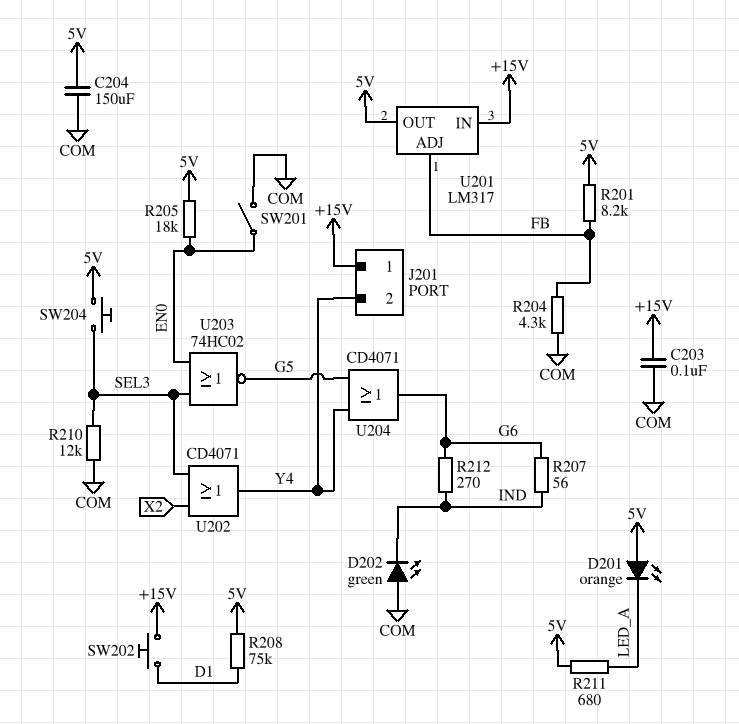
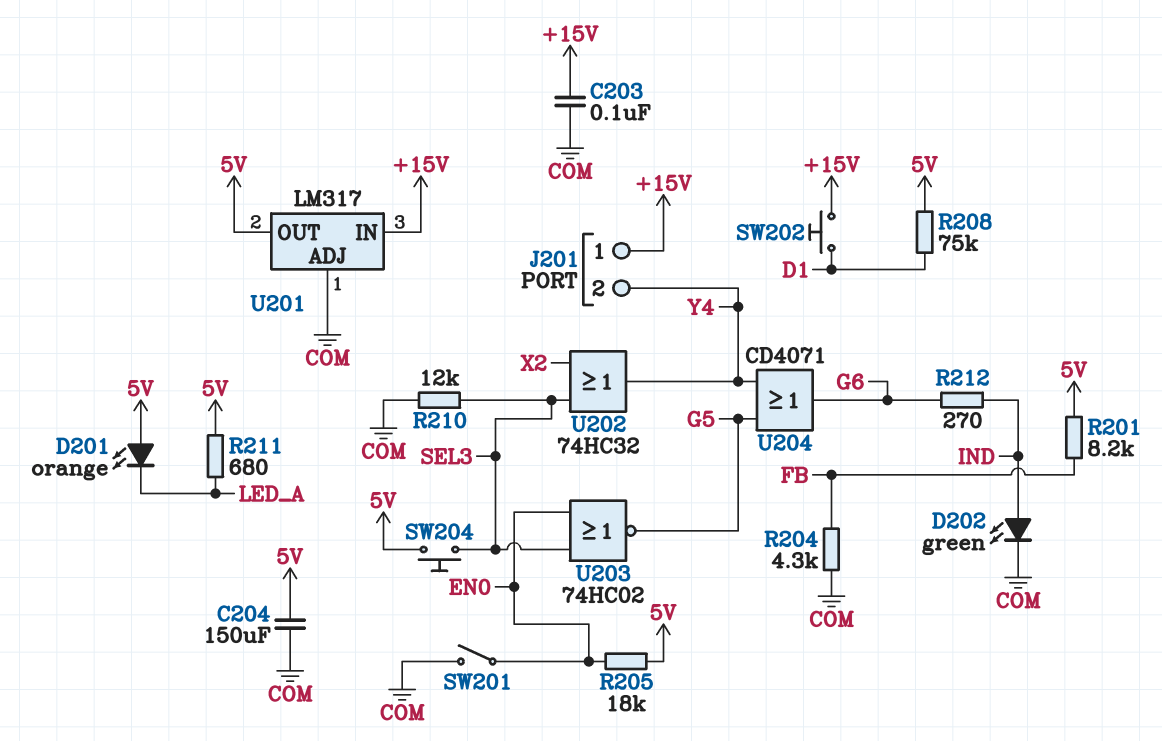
D202: LED green (A COM, K IND) -> LED green (A IND, K COM)
R207: 56 (G6, IND) -> none
U201 pin ADJ: FB -> COM
U202: OR CD4071 (in SEL3, in X2, out Y4) -> OR 74HC32 (in SEL3, in X2, out Y4)

